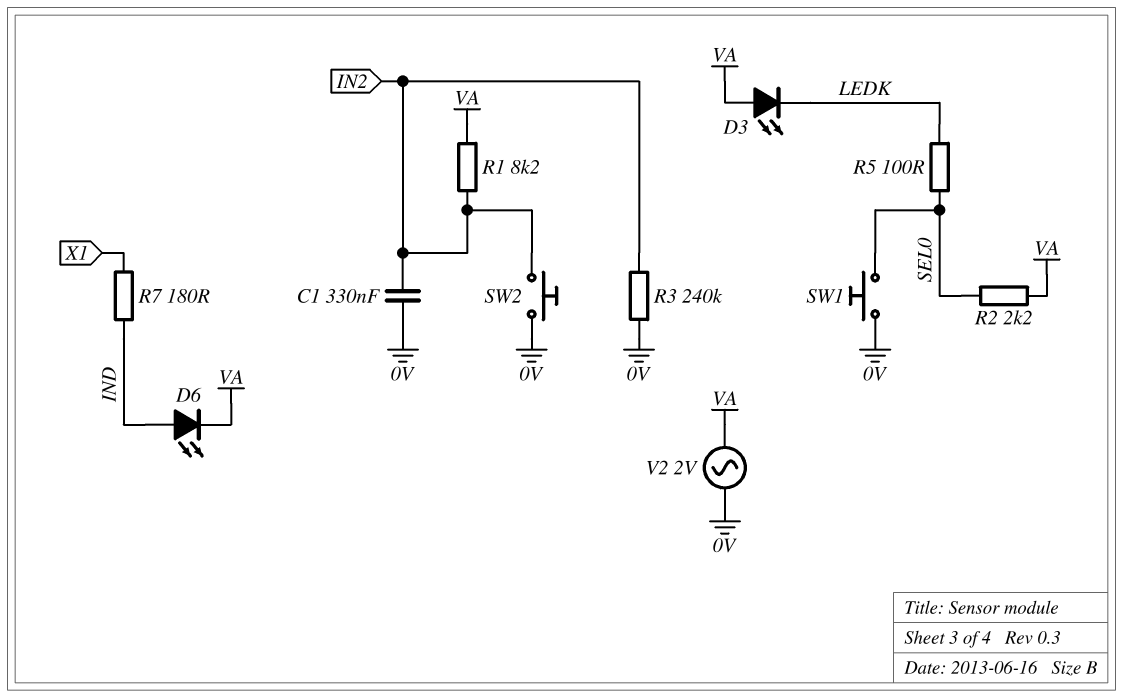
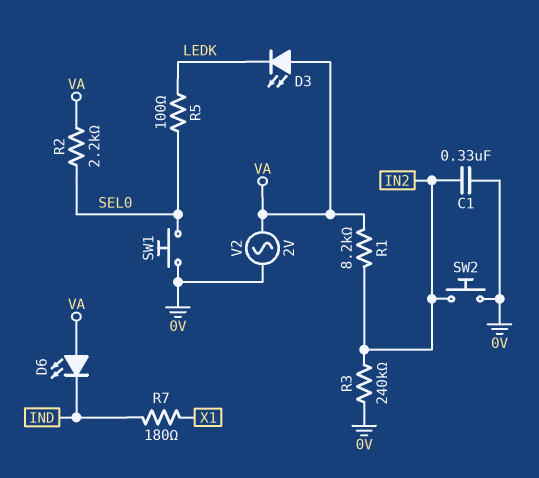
D6: LED (A IND, K VA) -> LED (A VA, K IND)

